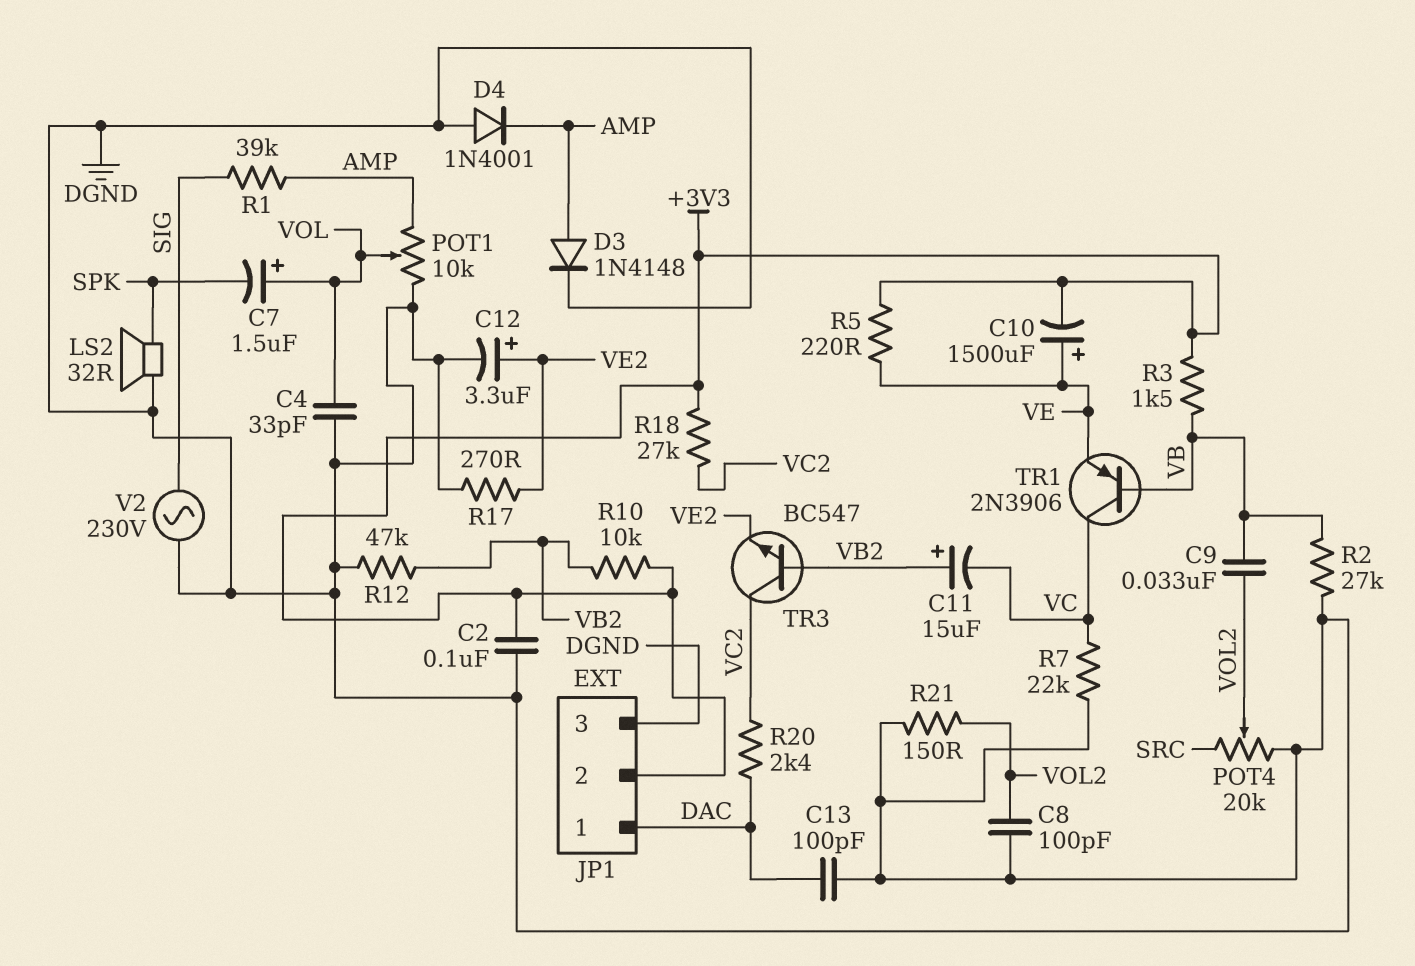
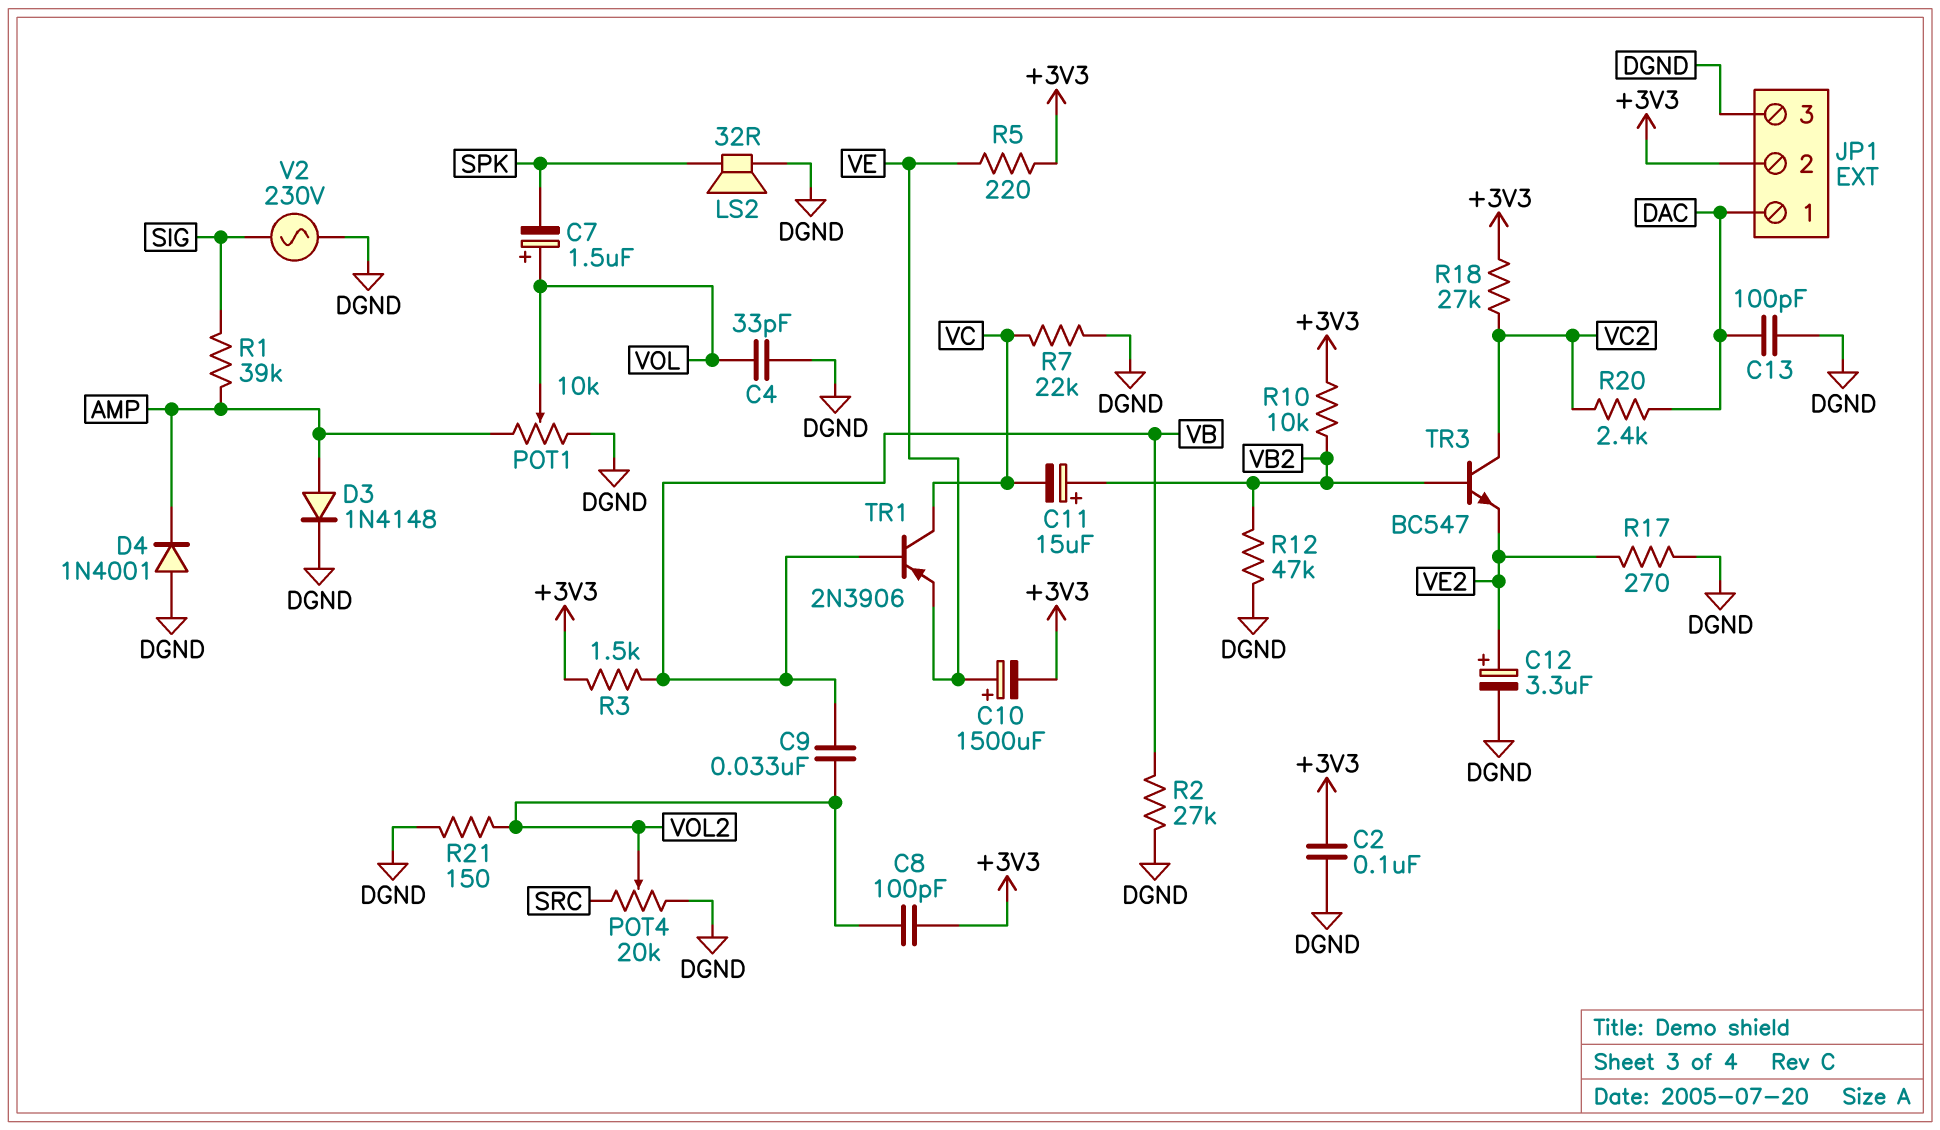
C8: 100pF (DGND, VOL2) -> 100pF (+3V3, VOL2)

